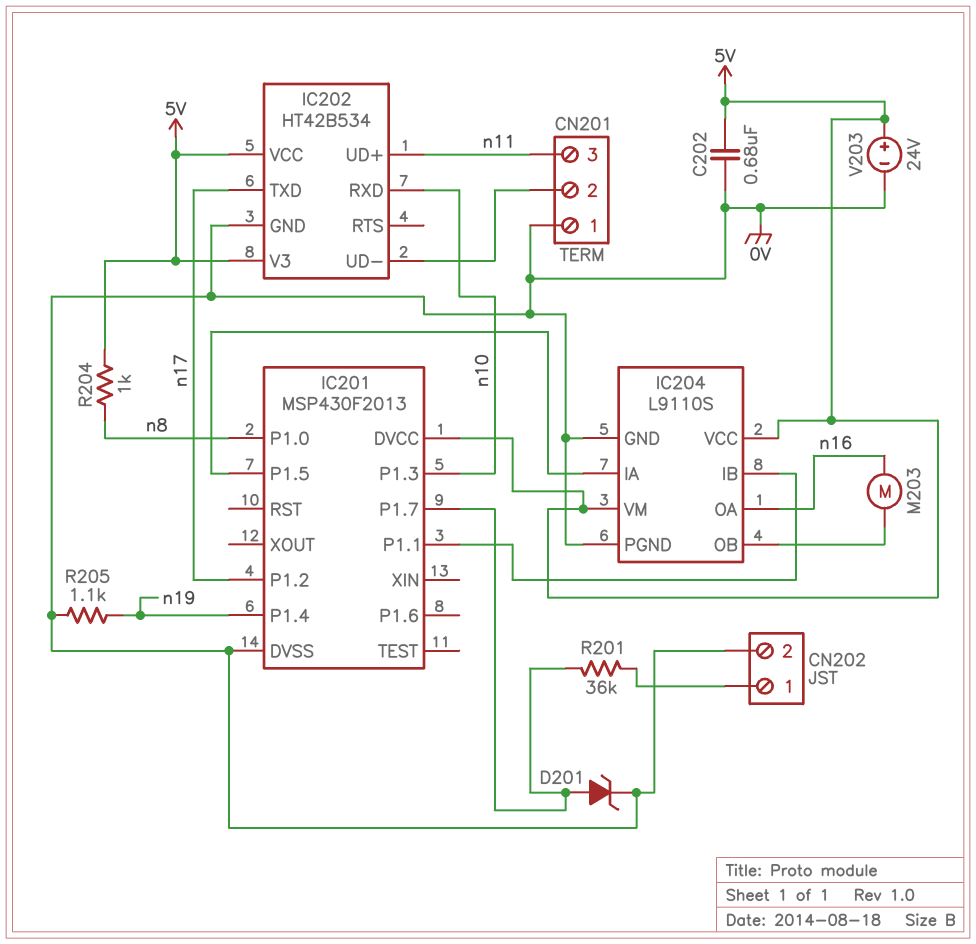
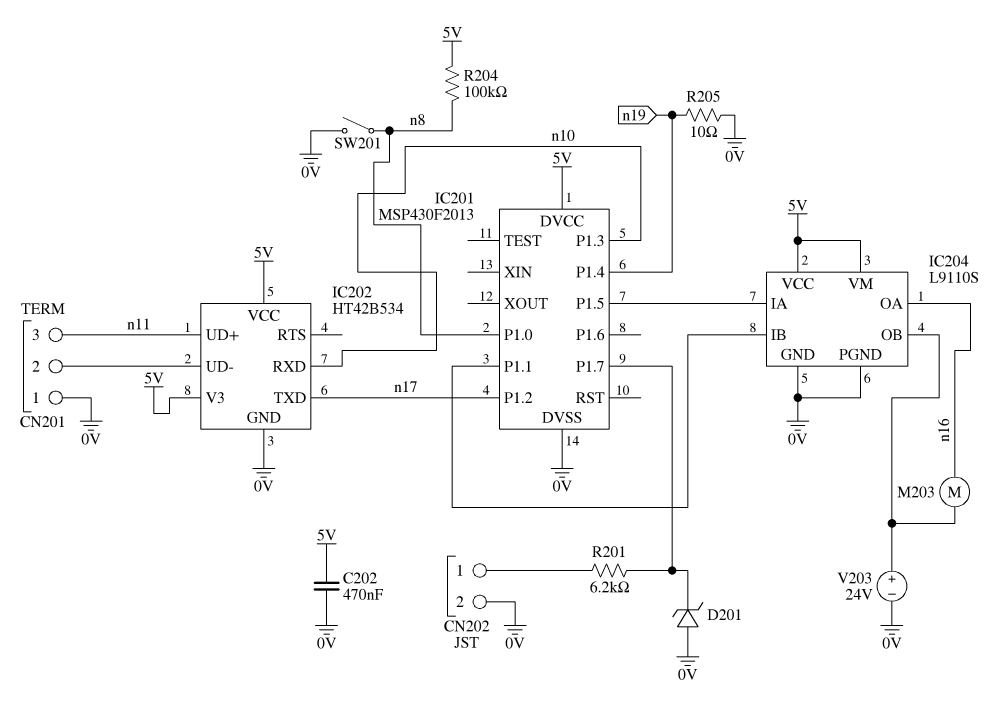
C202: 680nF (0V, 5V) -> 470nF (0V, 5V)
D201: zener (A IC201/P1.7, K 0V) -> zener (A 0V, K IC201/P1.7)
R201: 36k (CN202/1, IC201/P1.7) -> 6.2k (CN202/1, IC201/P1.7)
R204: 1k (5V, n8) -> 100k (5V, n8)
R205: 1.1k (0V, n19) -> 10 (0V, n19)
SW201: none -> switch (0V, n8)
V203: 24V (plus 5V, minus 0V) -> 24V (plus IC204/OB, minus 0V)

